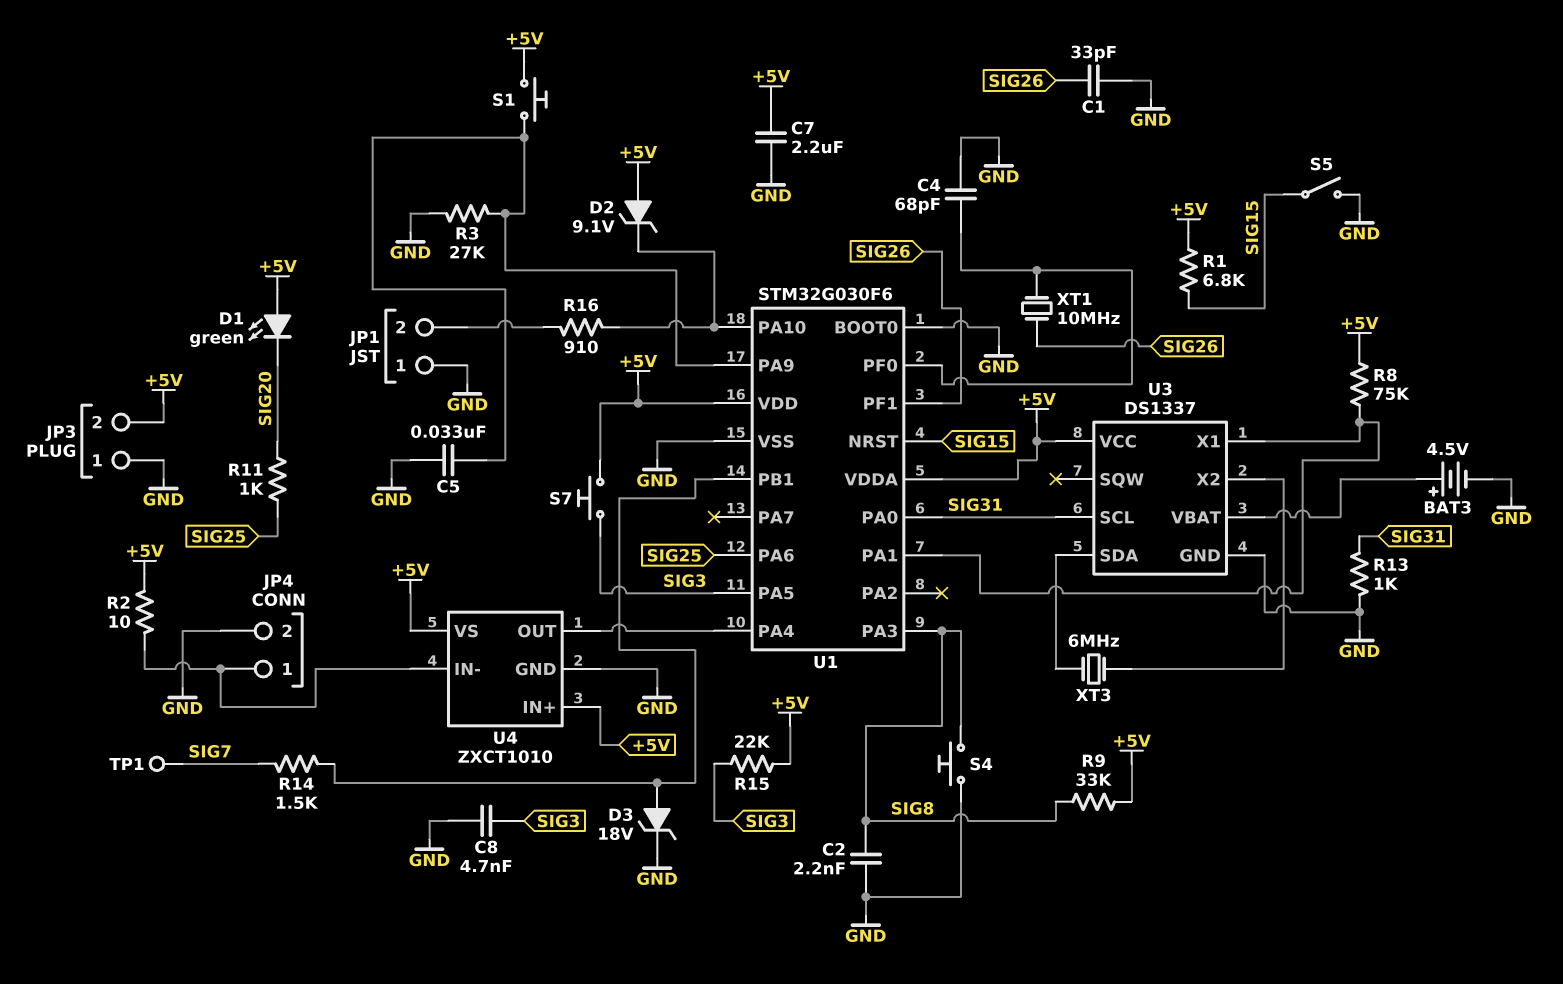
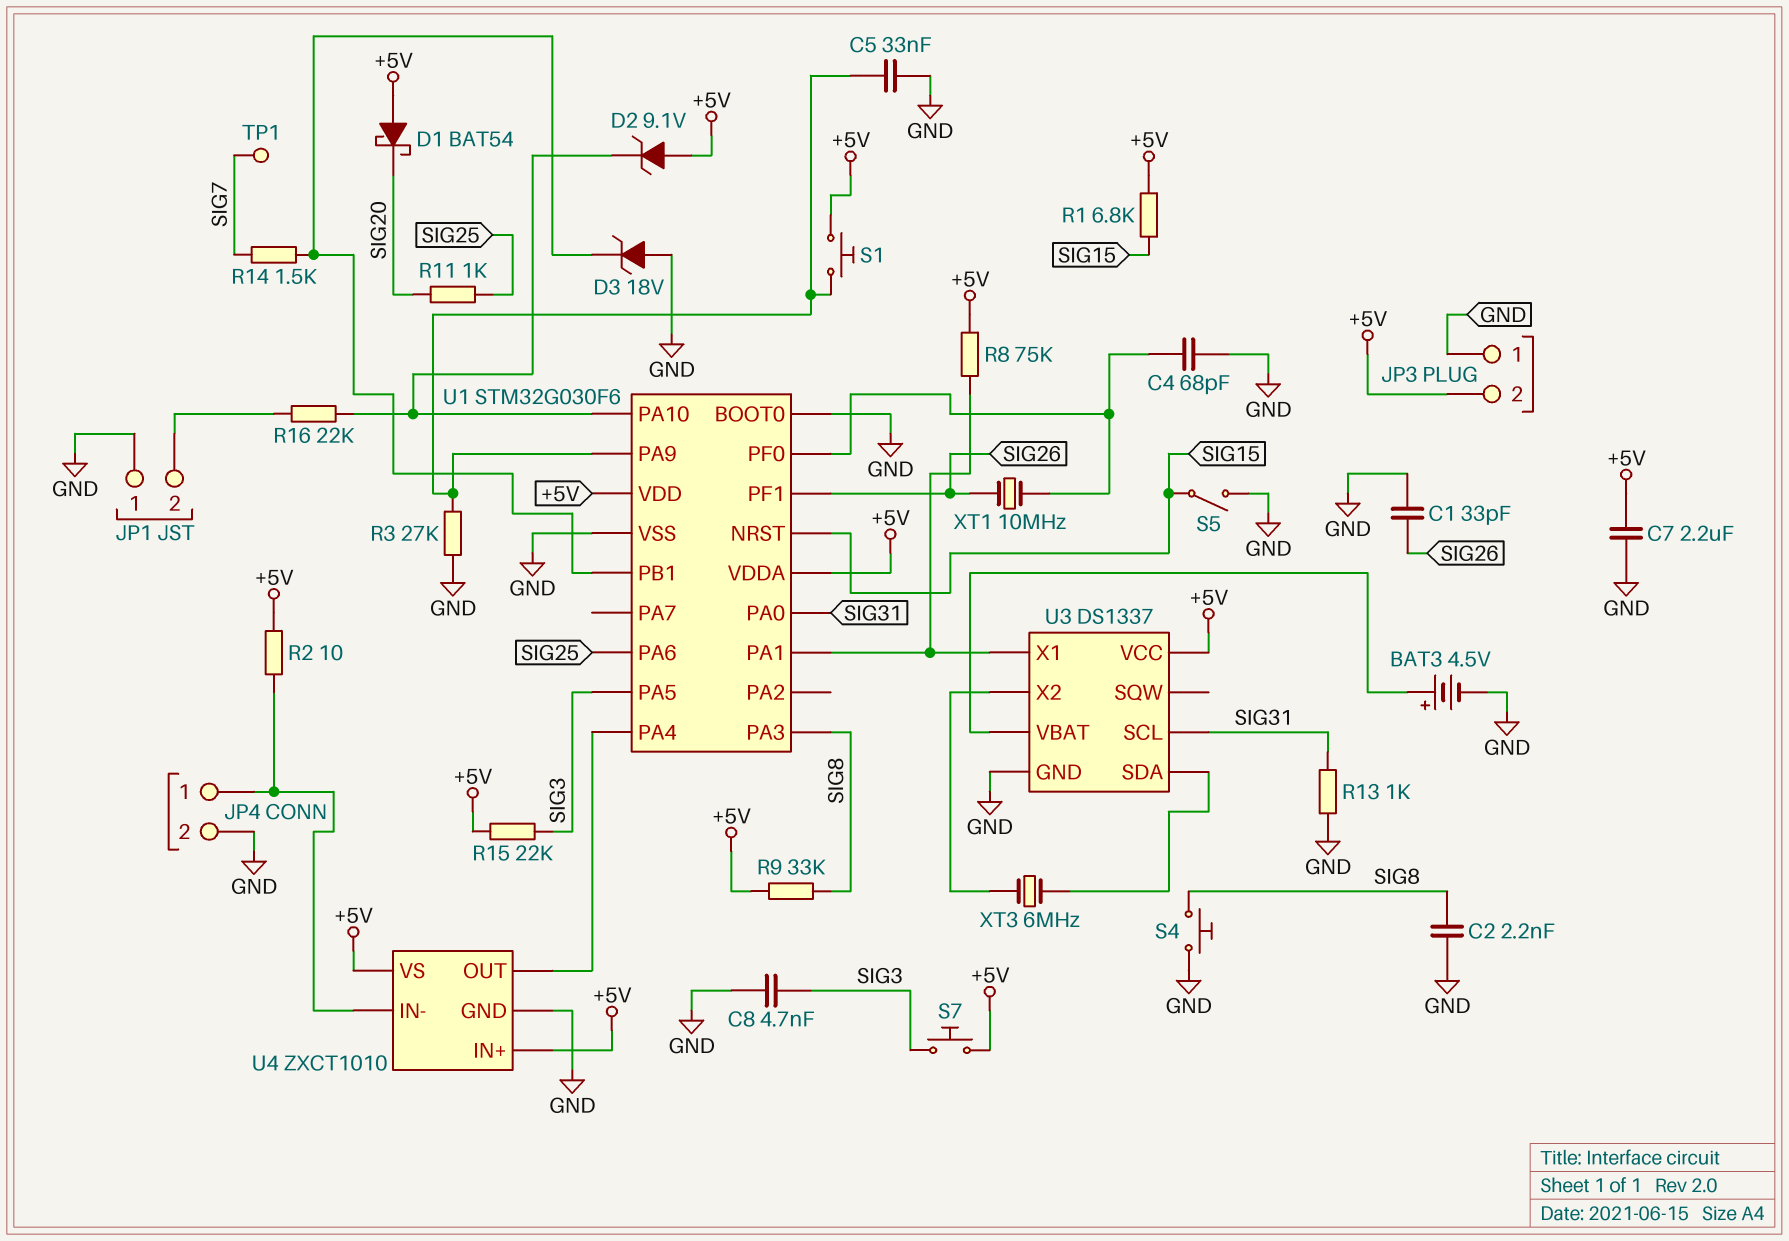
D1: LED green (A +5V, K SIG20) -> schottky BAT54 (A +5V, K SIG20)
D3: zener 18V (A U1/PB1, K GND) -> zener 18V (A GND, K U1/PB1)
R16: 910 (JP1/2, U1/PA10) -> 22k (JP1/2, U1/PA10)

